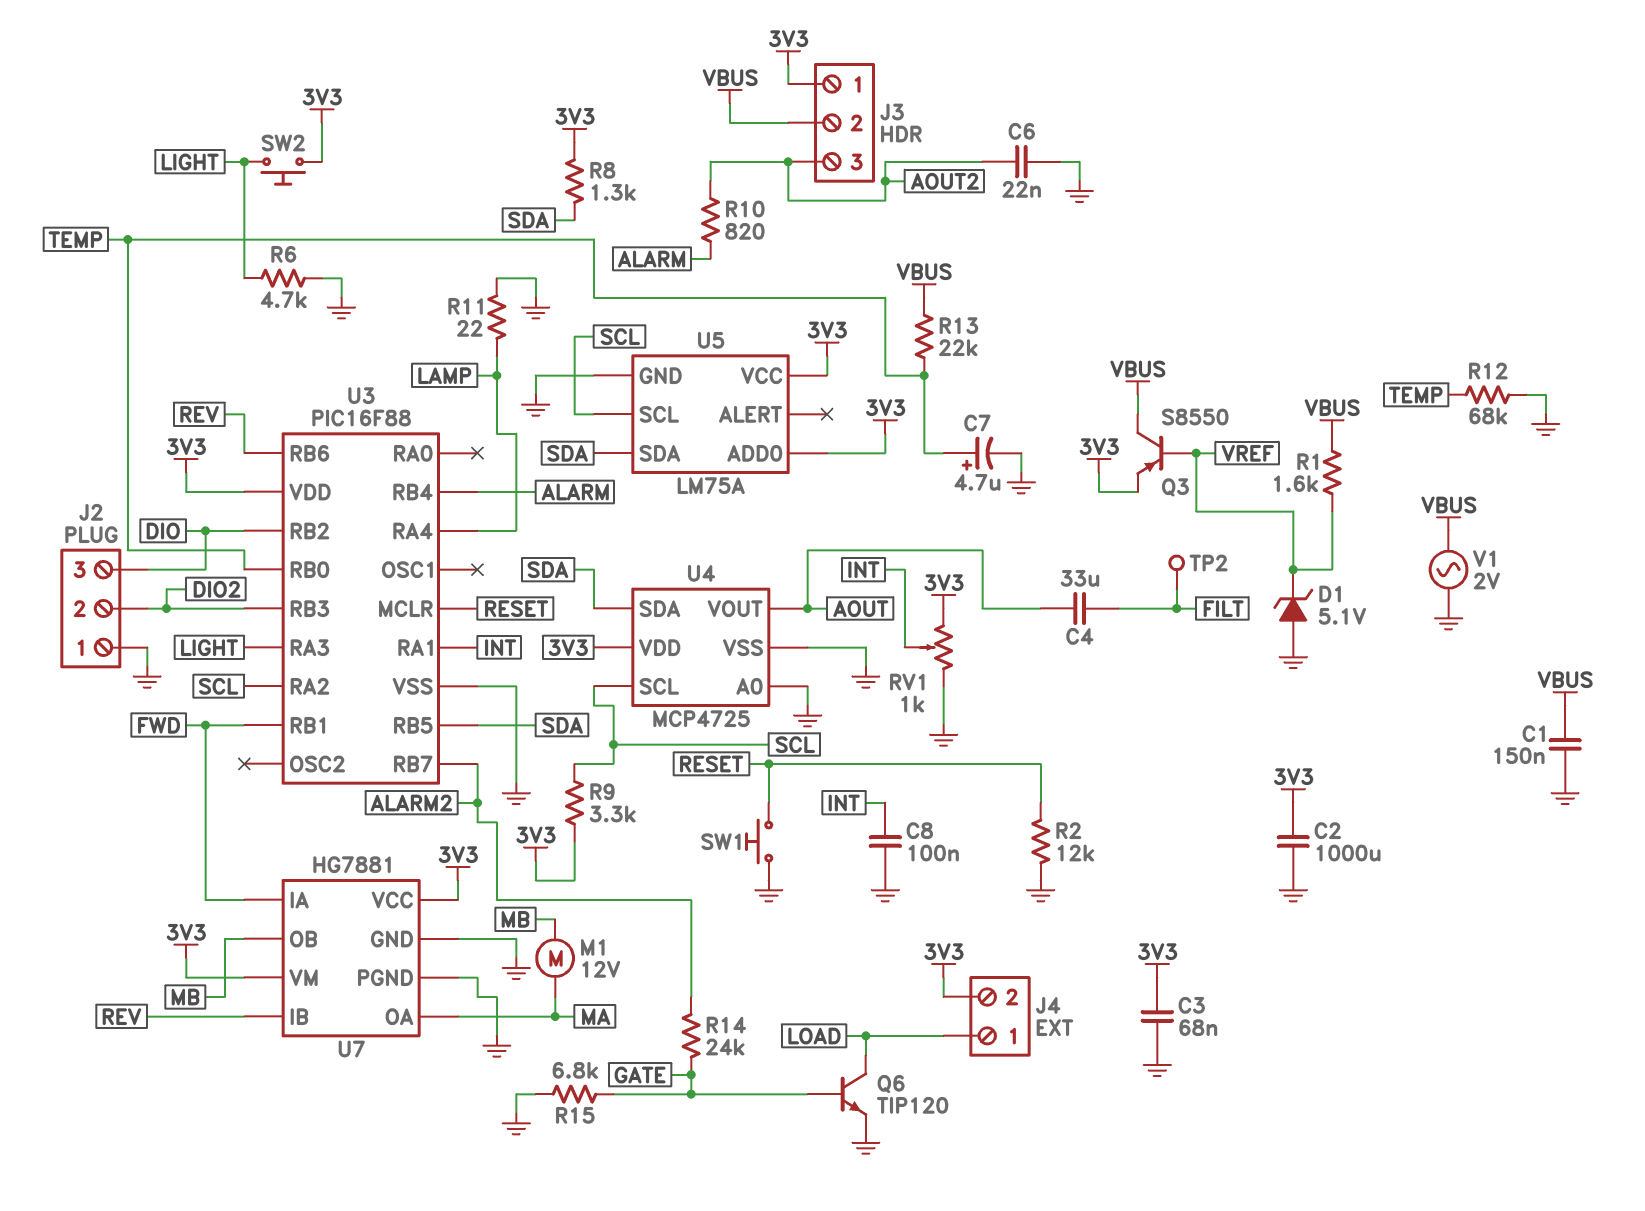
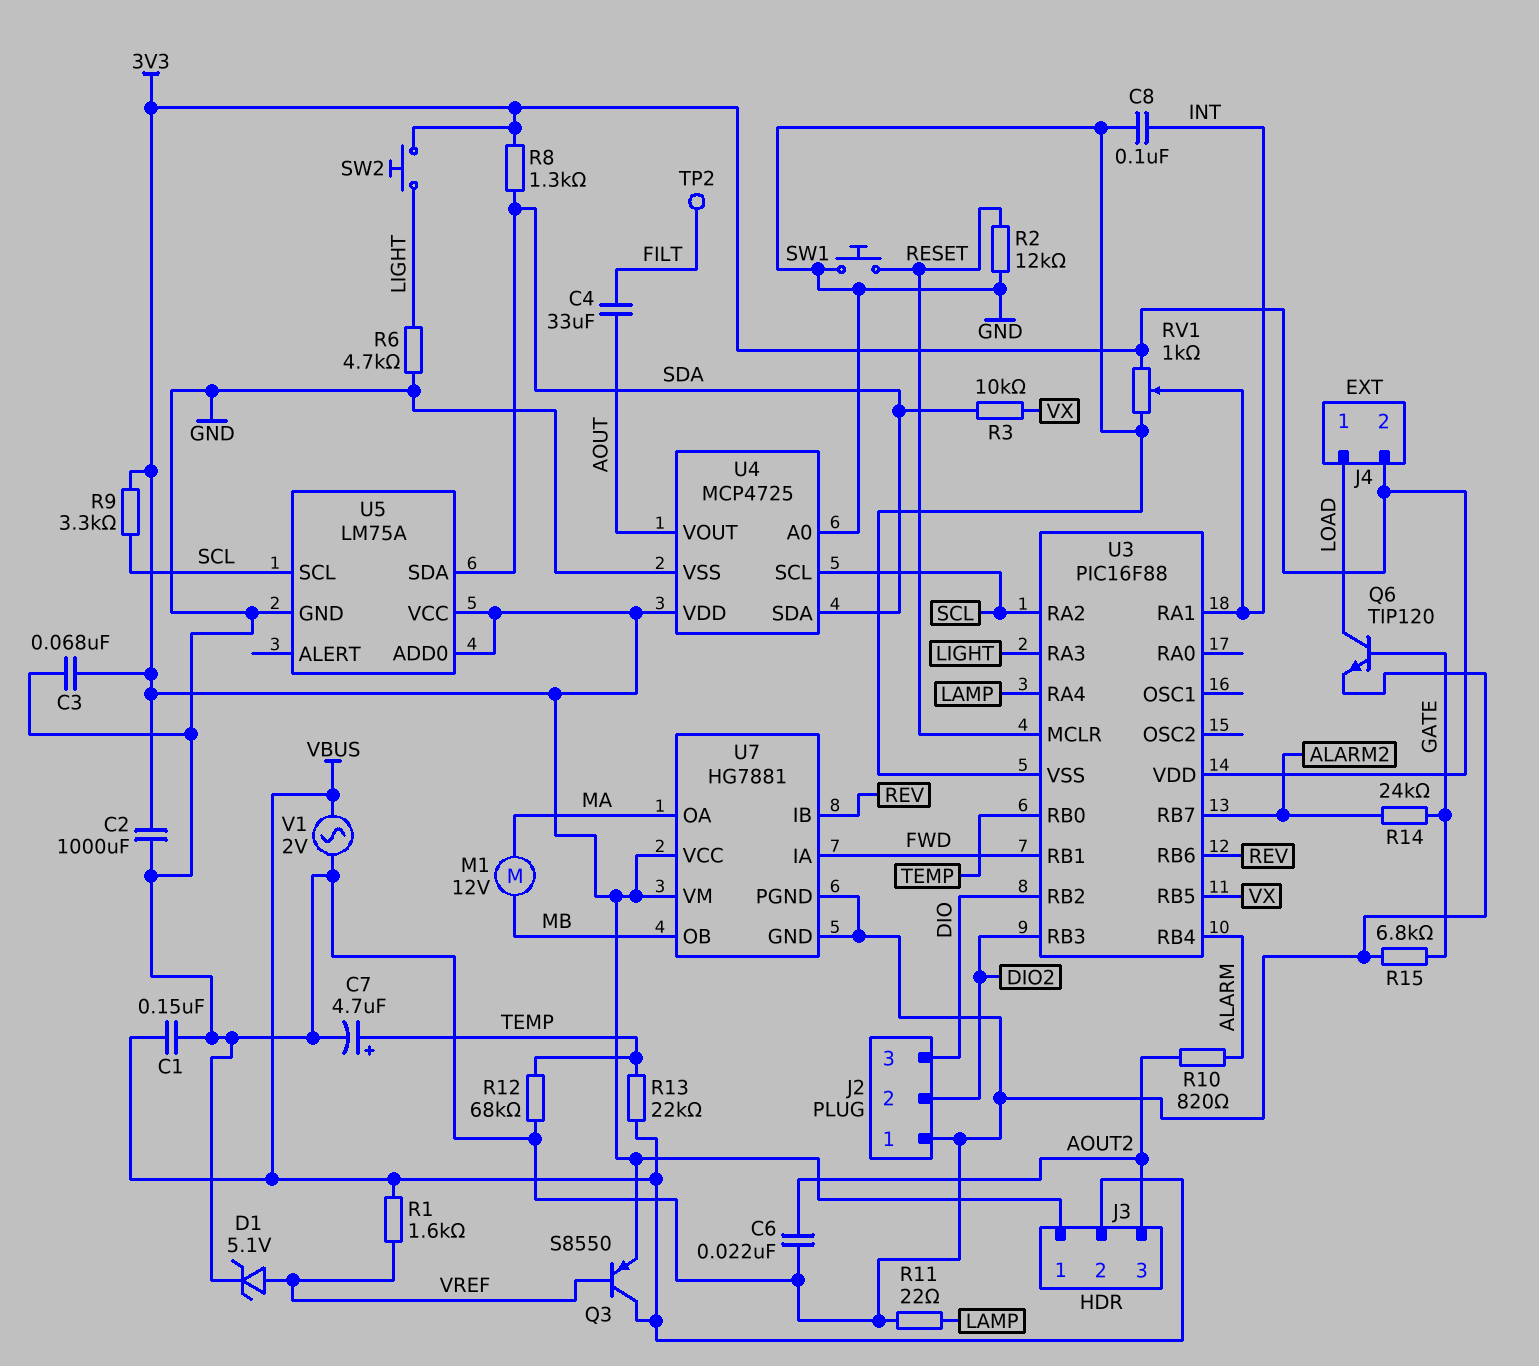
D1: zener 5.1V (A GND, K VREF) -> zener 5.1V (A VREF, K GND)
R3: none -> 10k (SDA, VX)
U3 pin RB5: SDA -> VX

